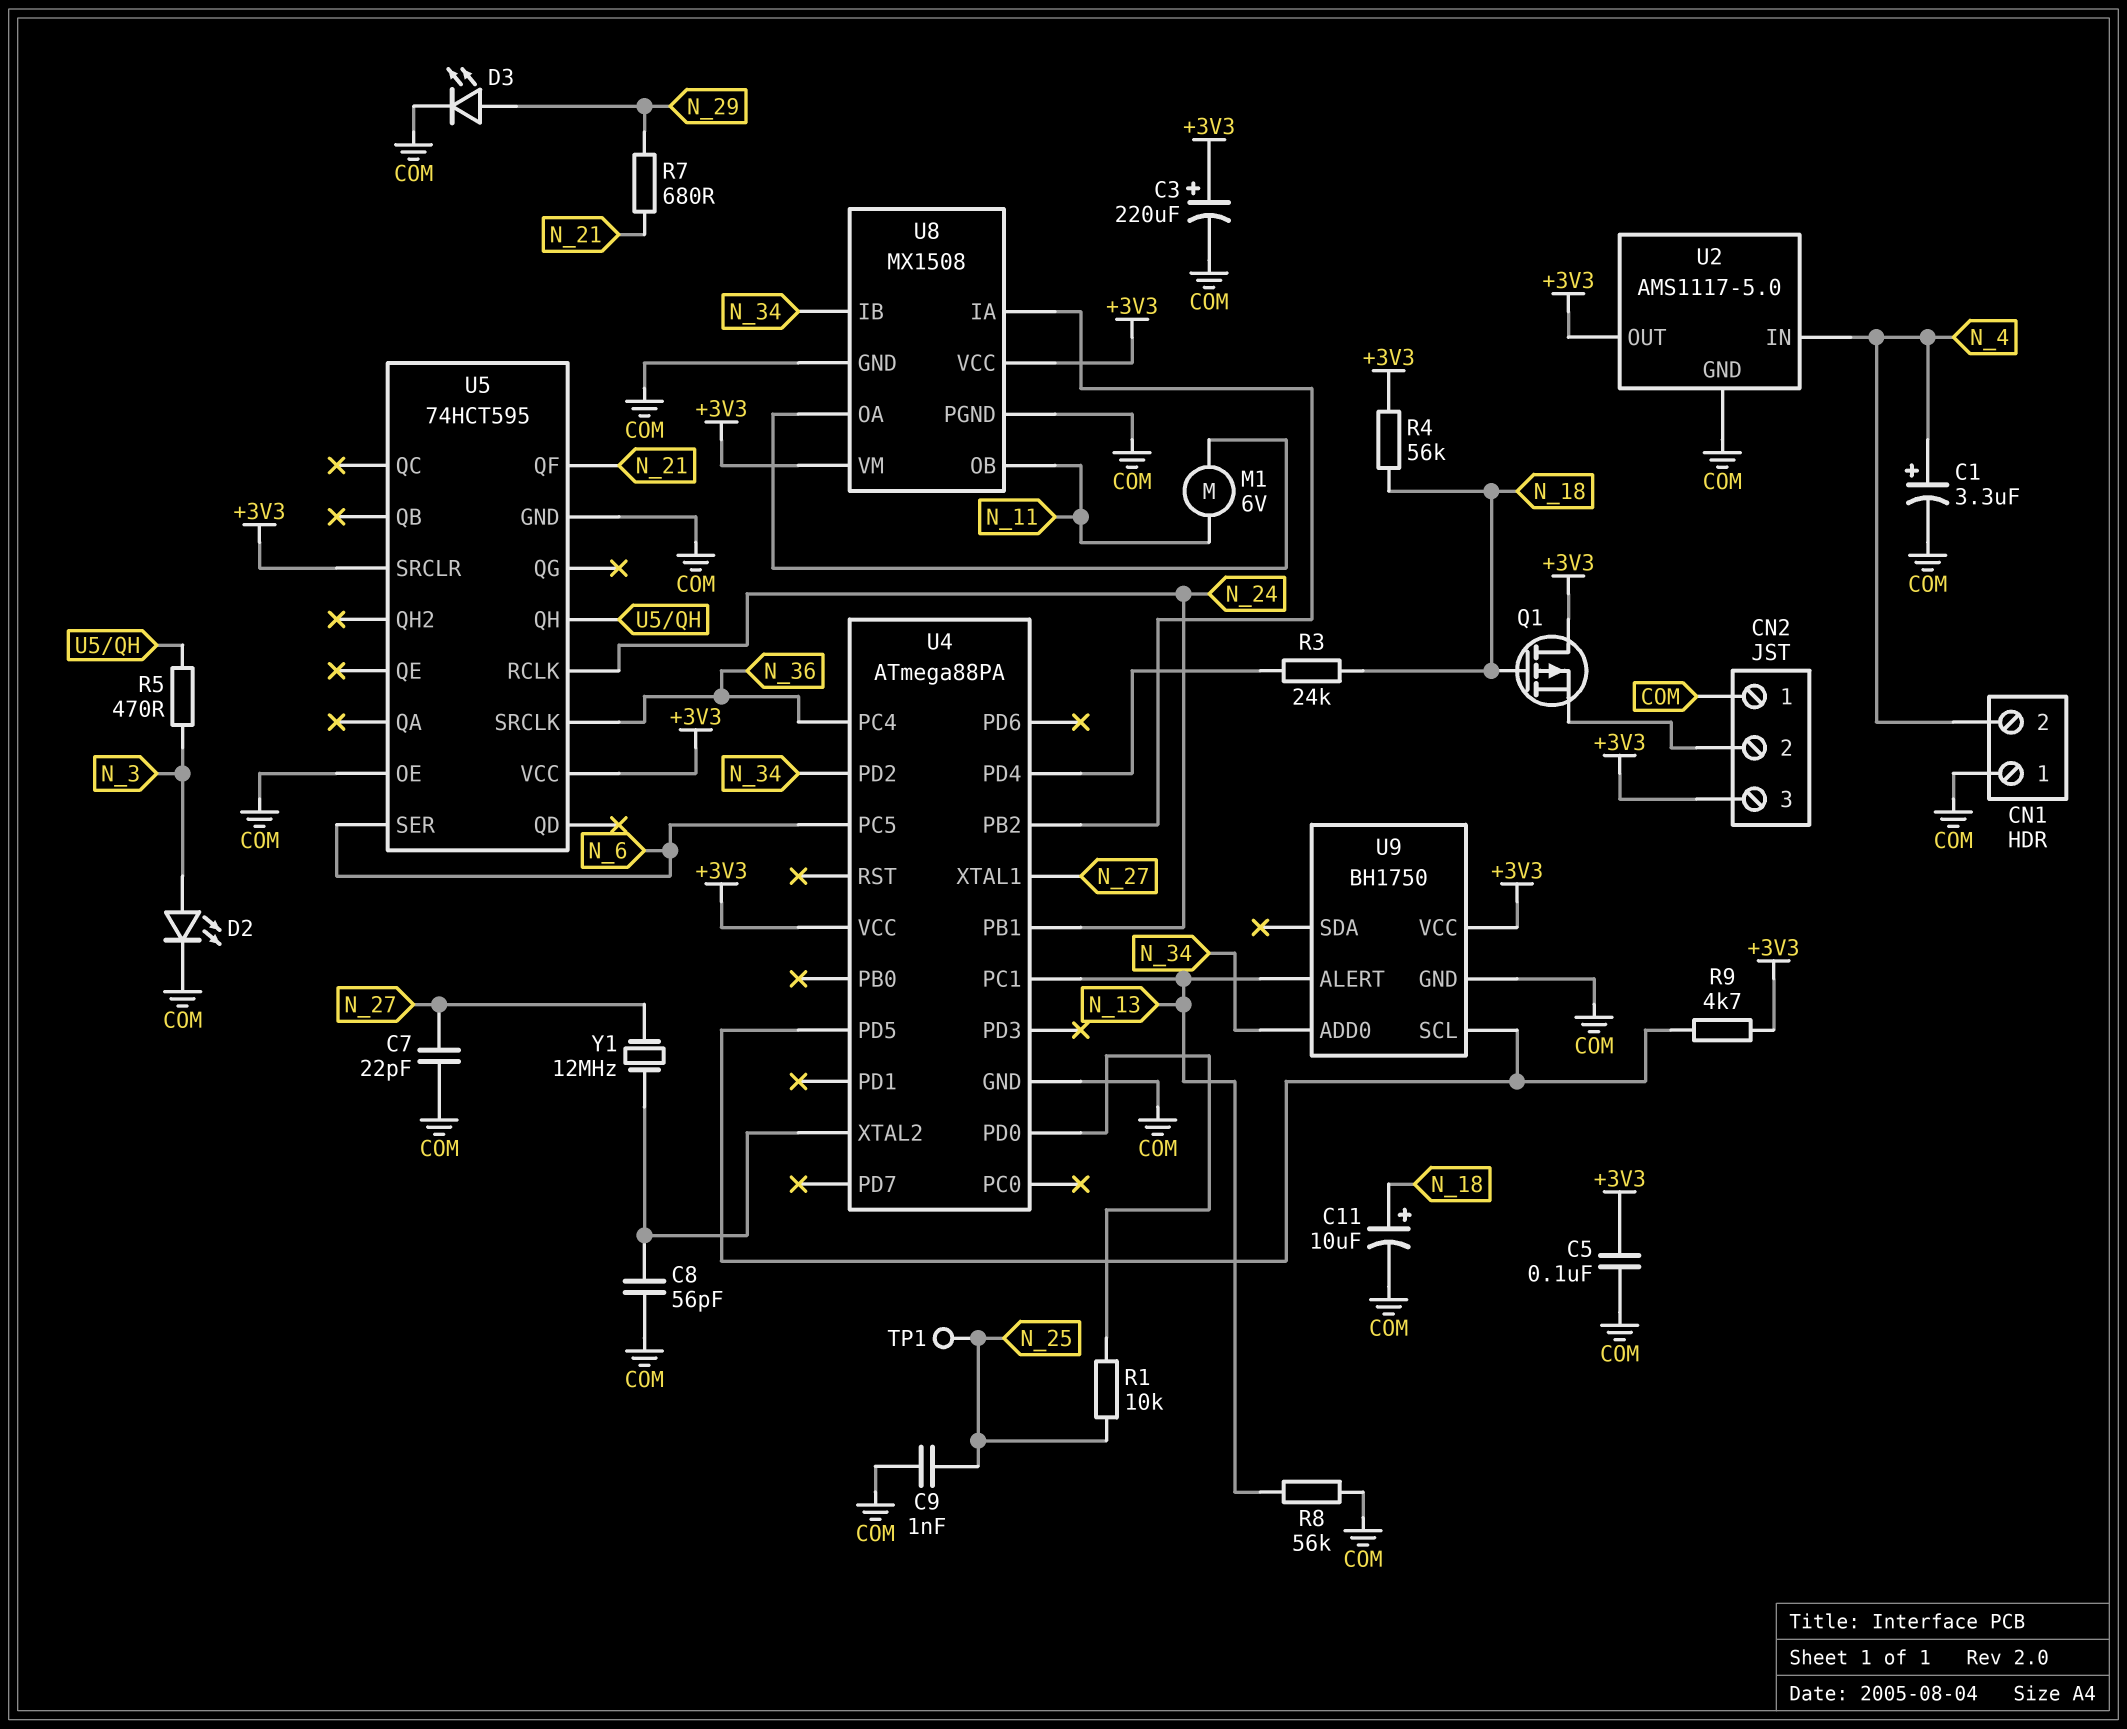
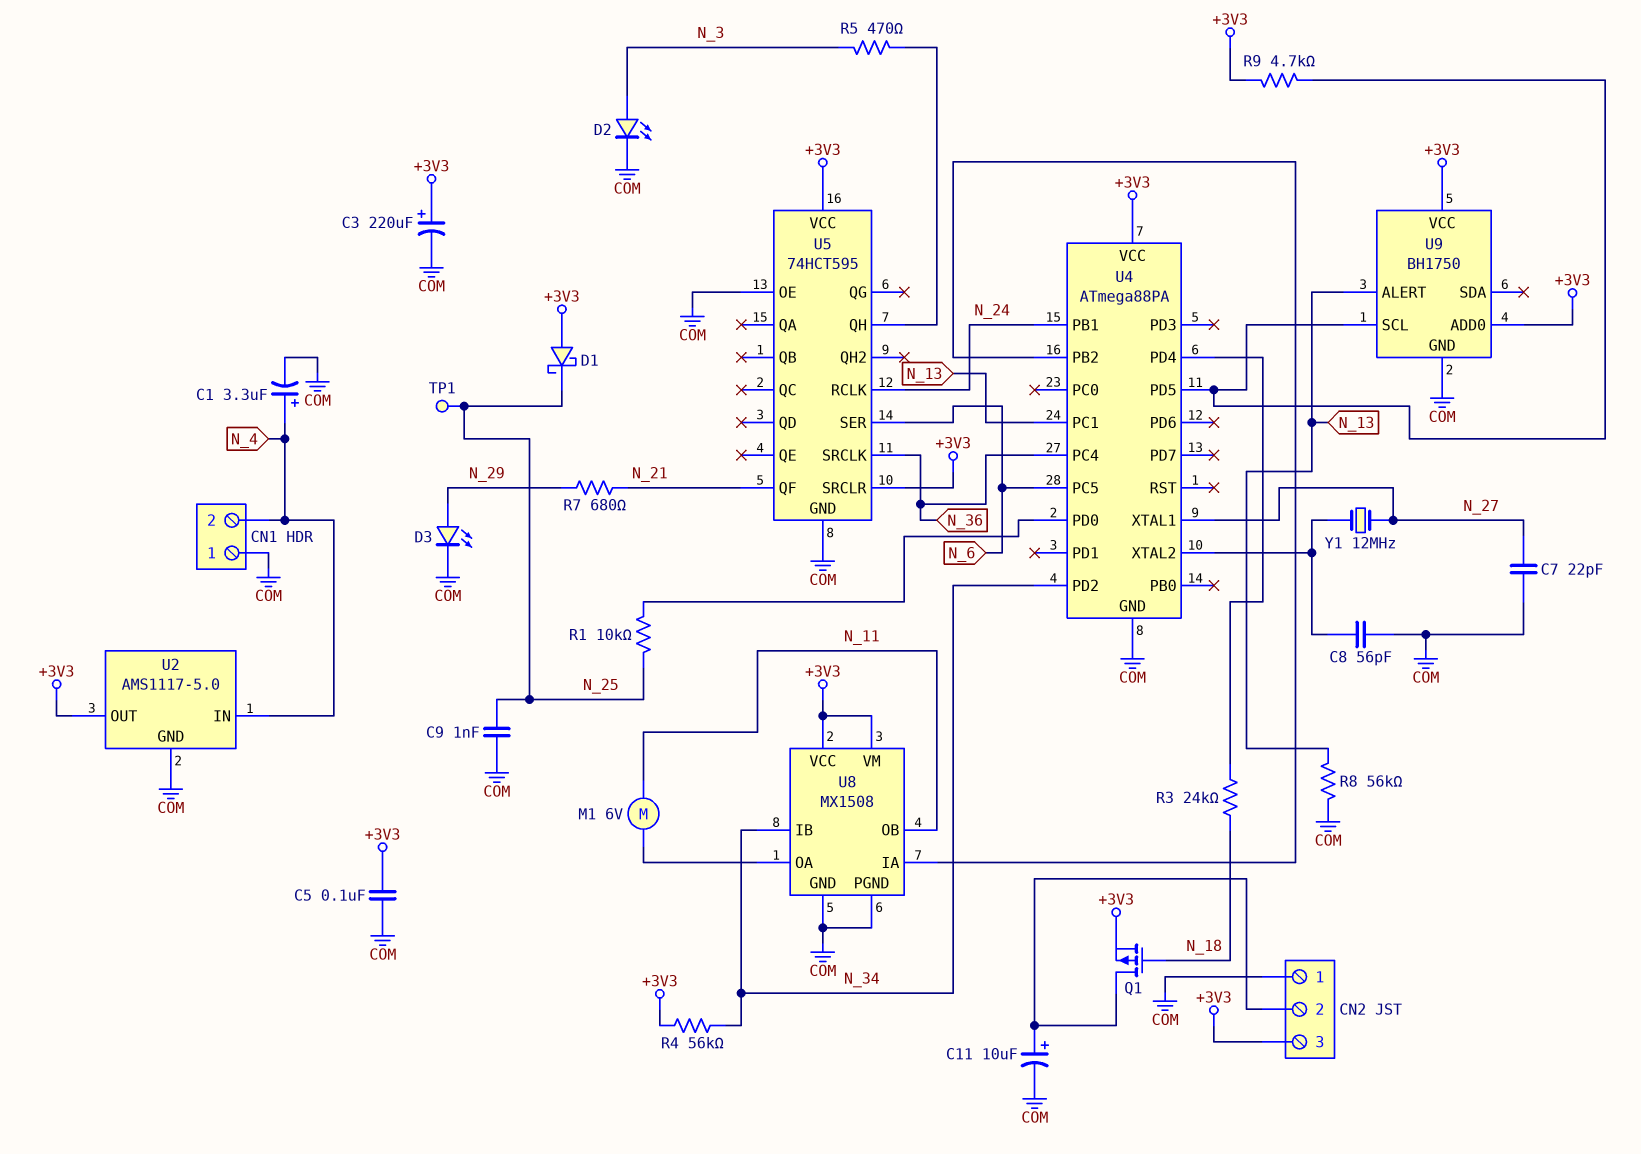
C11: 10uF (plus N_18, minus COM) -> 10uF (plus CN2/2, minus COM)
D1: none -> schottky (A +3V3, K N_25)
Q1: PMOS (G N_18, D +3V3, S CN2/2) -> PMOS (G N_18, D CN2/2, S +3V3)
R4: 56k (+3V3, N_18) -> 56k (+3V3, N_34)
U9 pin ADD0: N_34 -> +3V3

